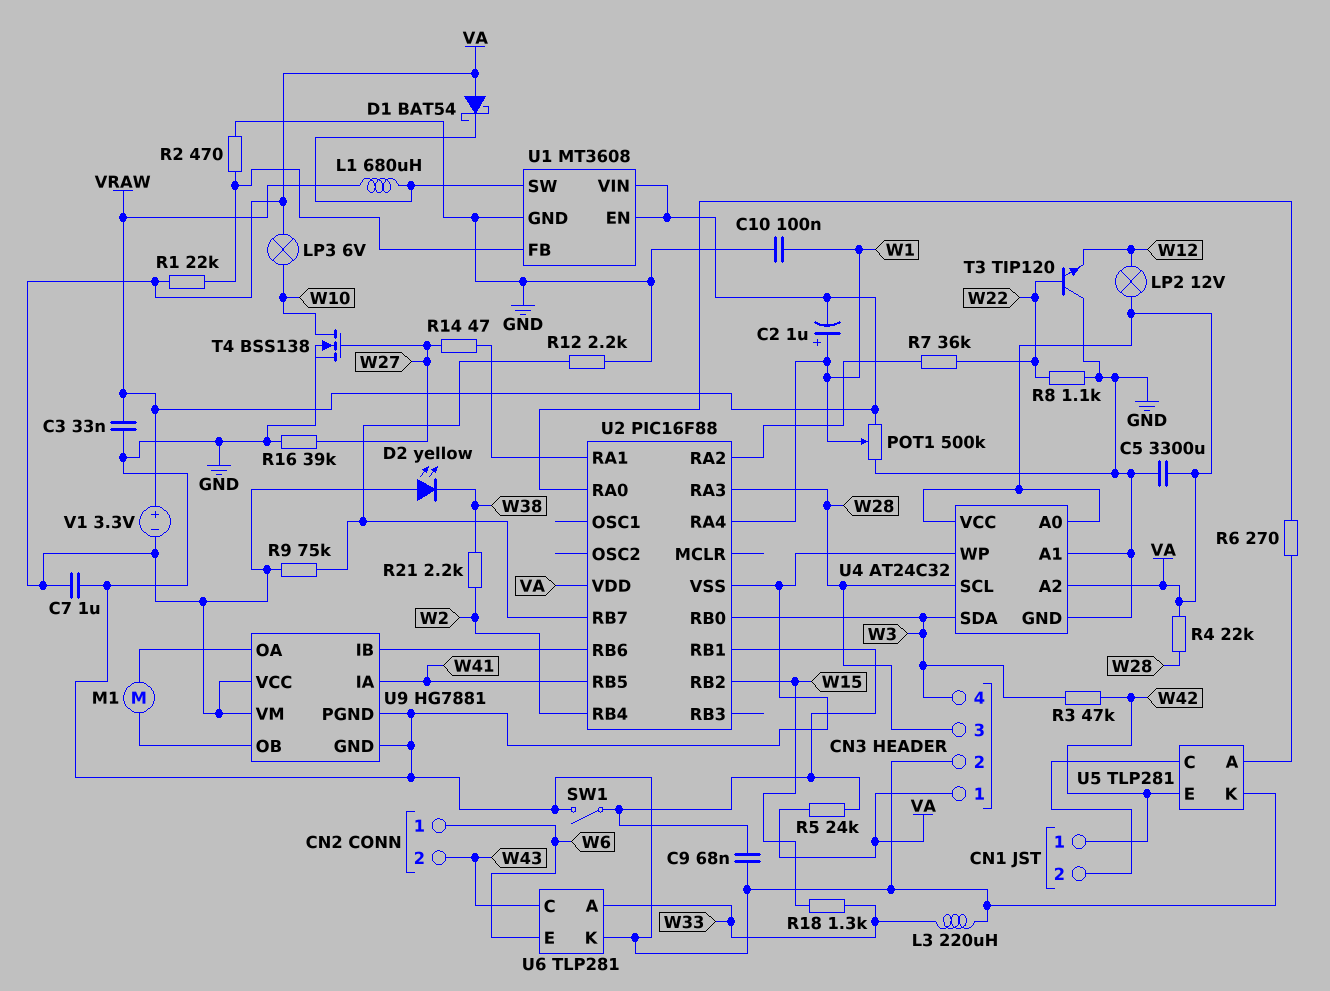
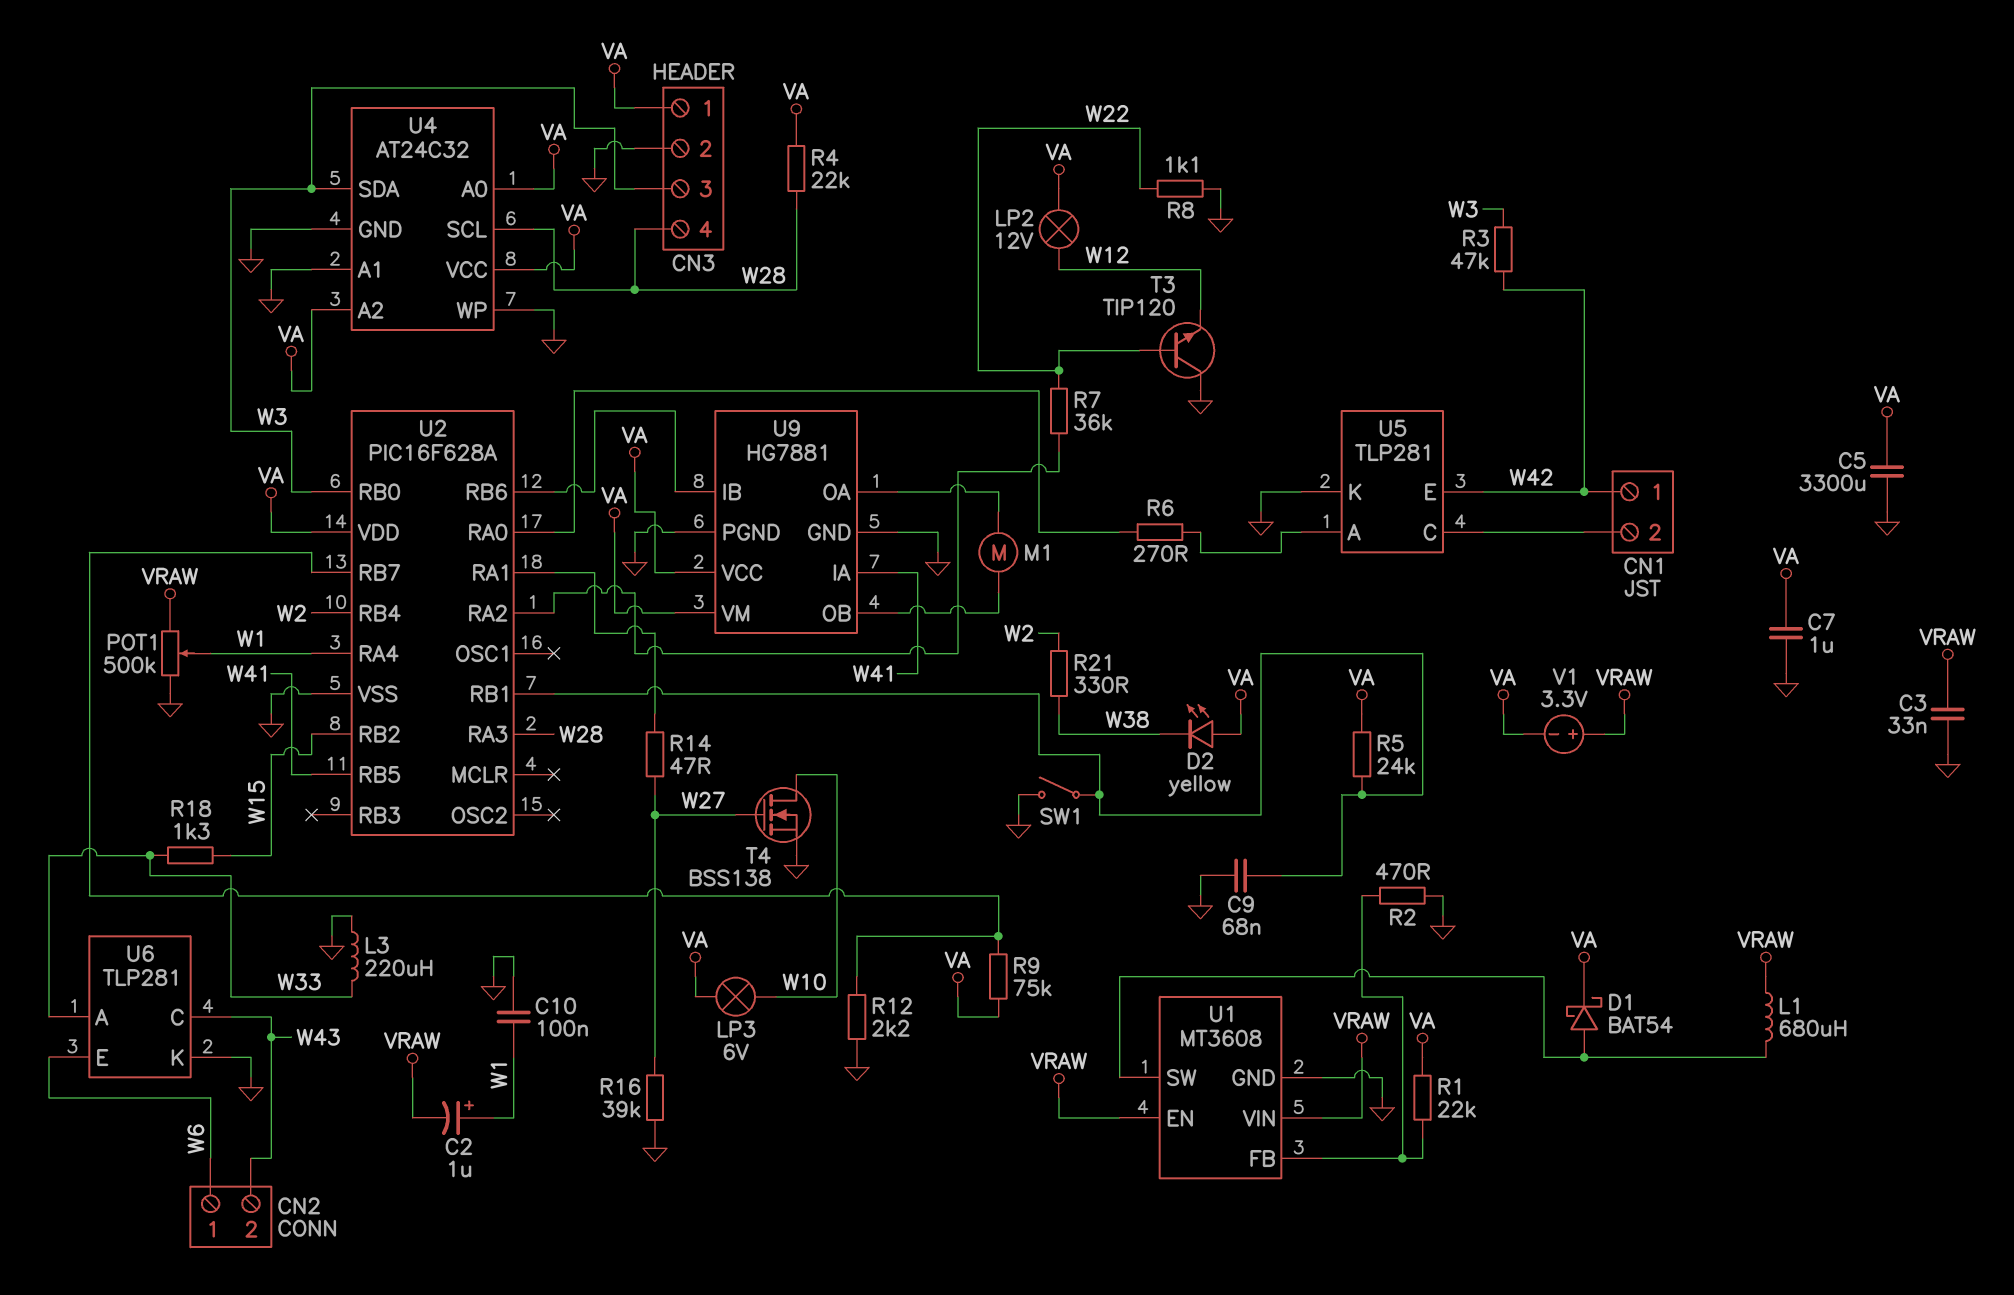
CN3 pin 3: W28 -> W3
CN3 pin 4: W3 -> W28
D1: schottky BAT54 (A VA, K U1/SW) -> schottky BAT54 (A U1/SW, K VA)
R21: 2.2k (W2, W38) -> 330 (W2, W38)
U2: PIC16F88 -> PIC16F628A

